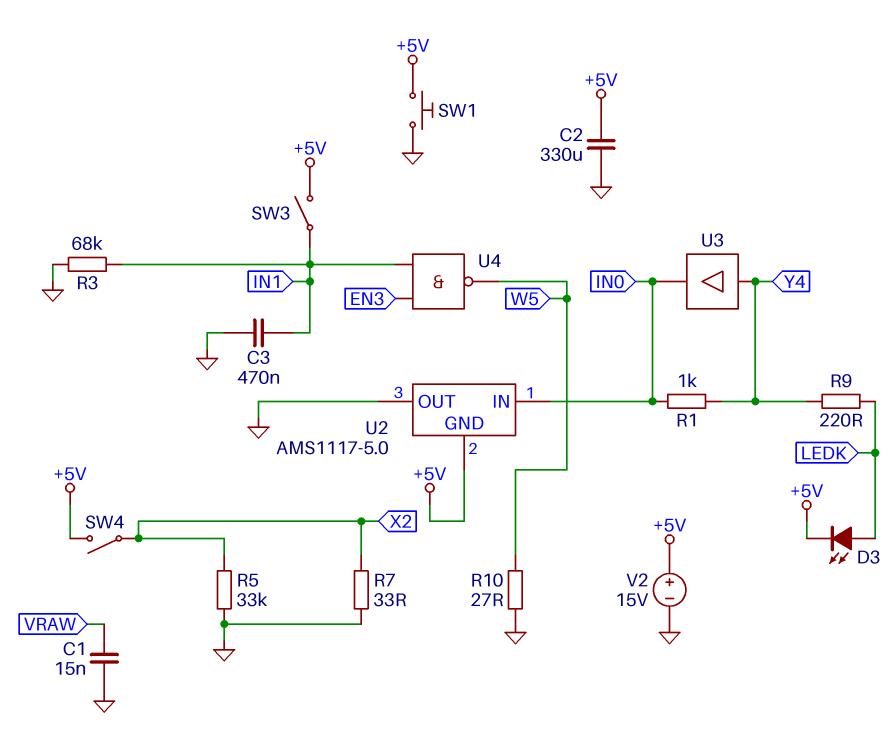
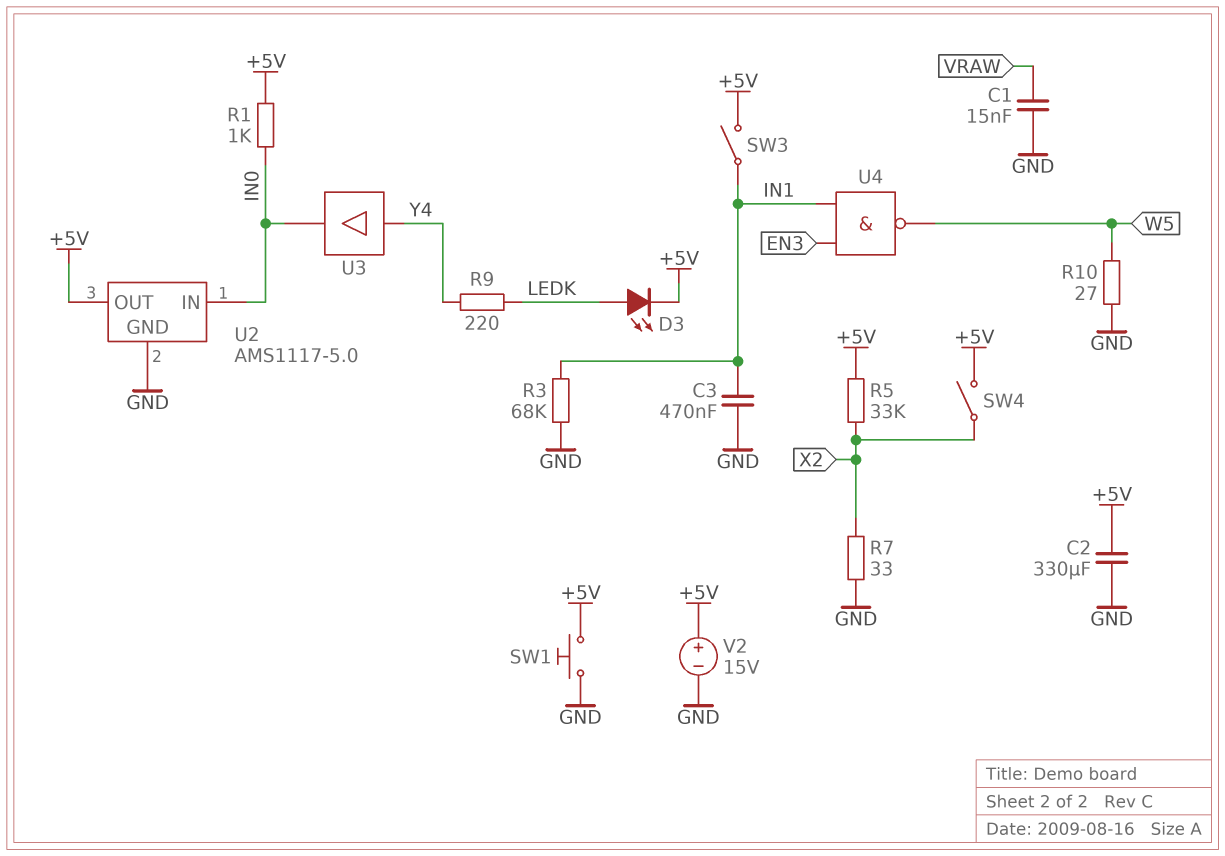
R1: 1k (IN0, Y4) -> 1k (+5V, IN0)
R5: 33k (GND, X2) -> 33k (+5V, X2)
U2 pin GND: +5V -> GND
U2 pin OUT: GND -> +5V

